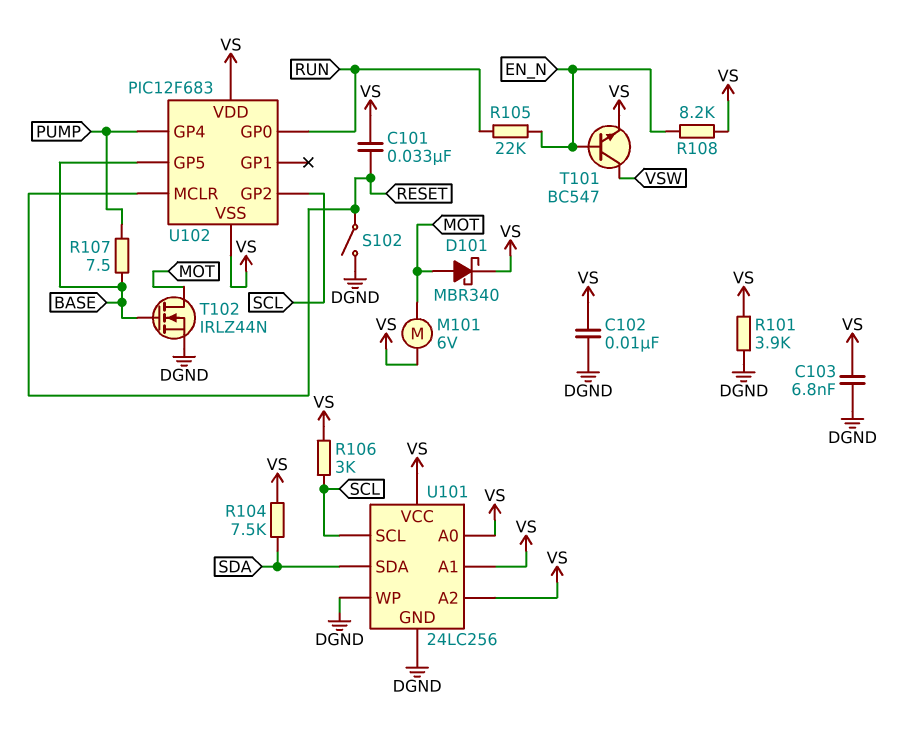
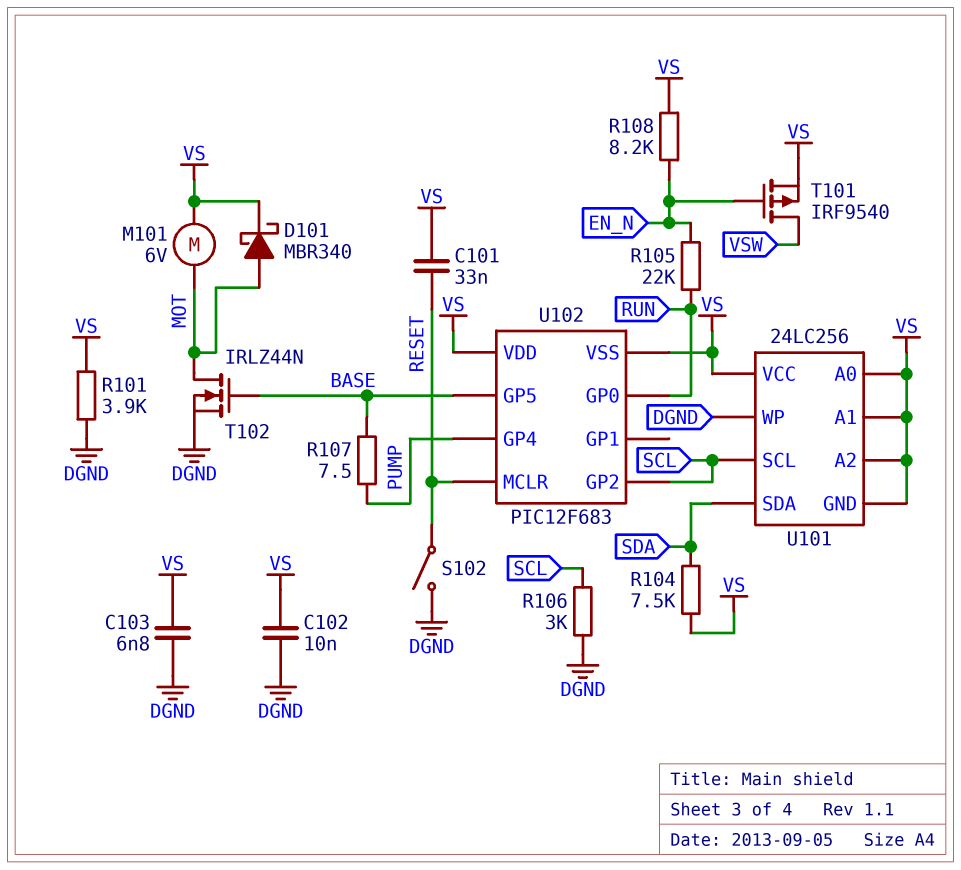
R106: 3k (SCL, VS) -> 3k (DGND, SCL)
T101: NPN BC547 (B EN_N, C VSW, E VS) -> PMOS IRF9540 (G EN_N, D VSW, S VS)
U101 pin GND: DGND -> VS

